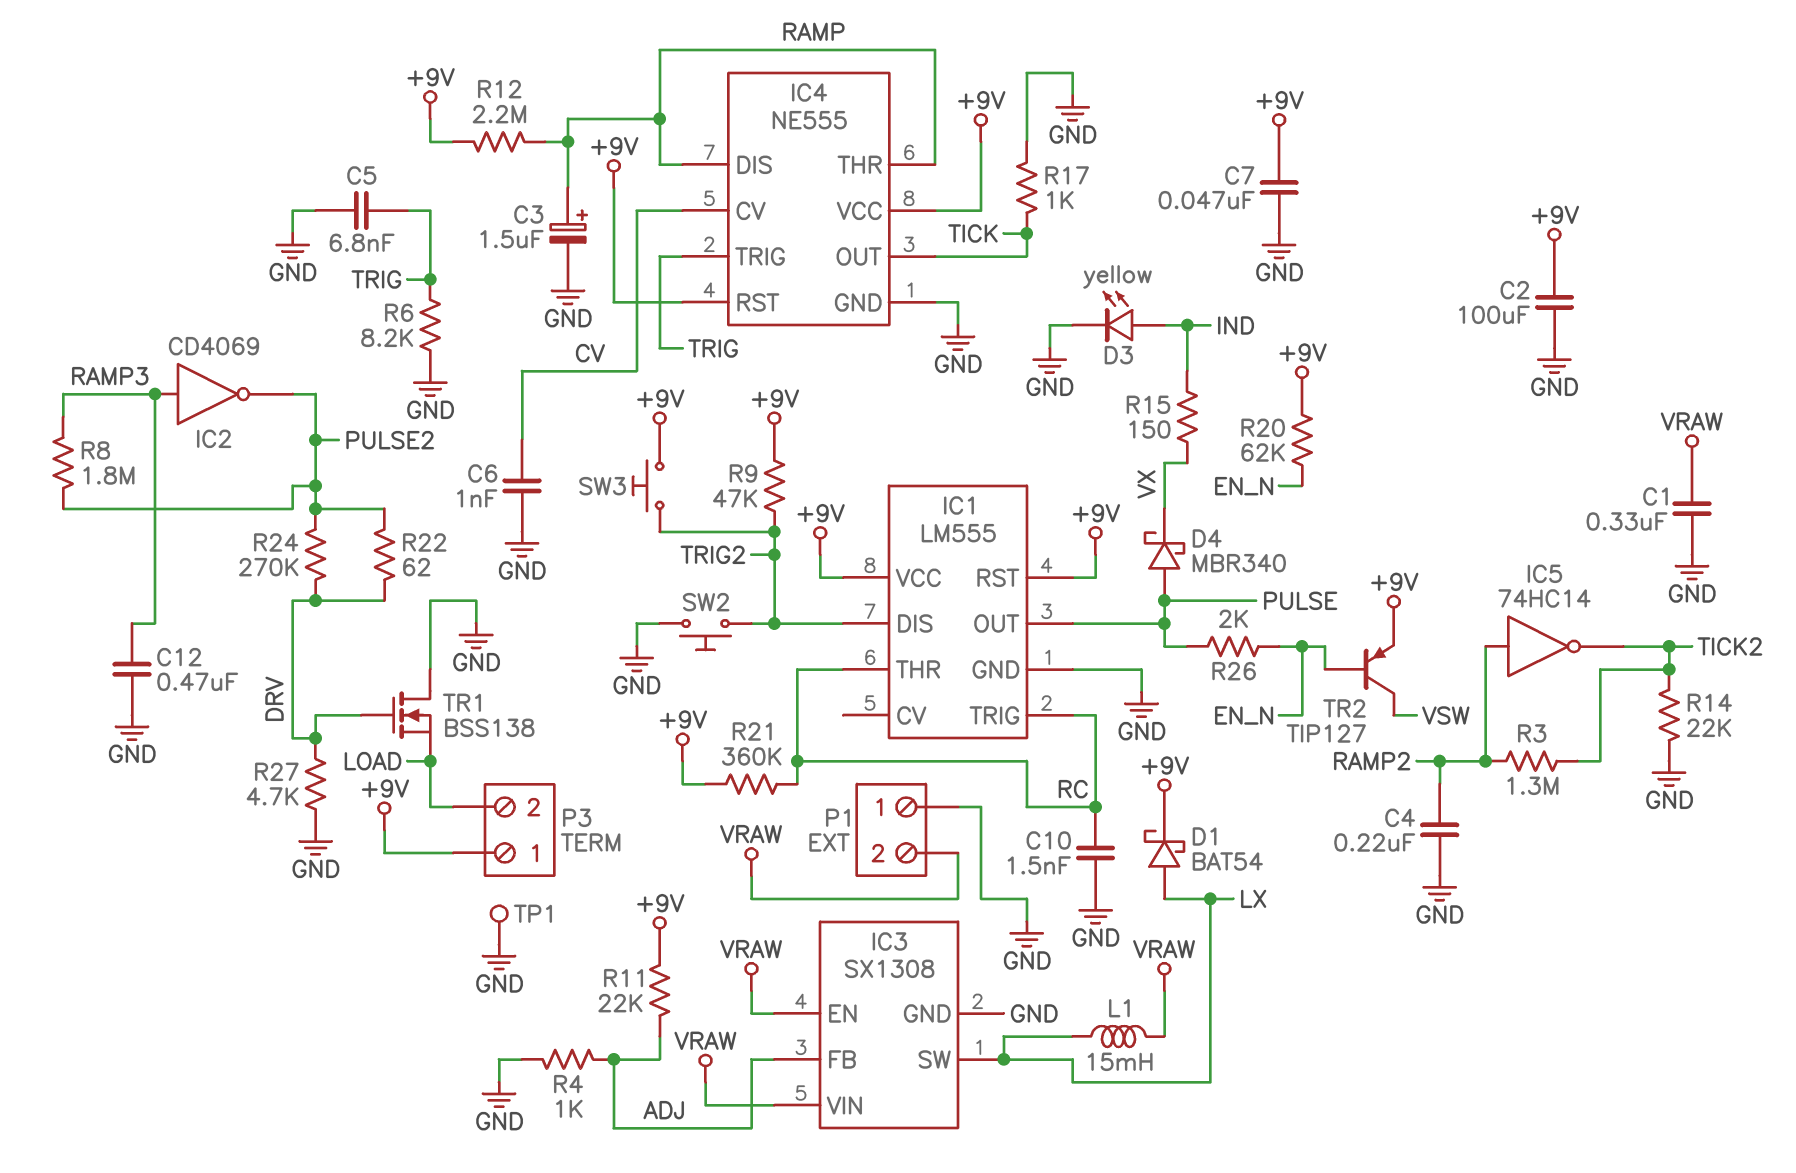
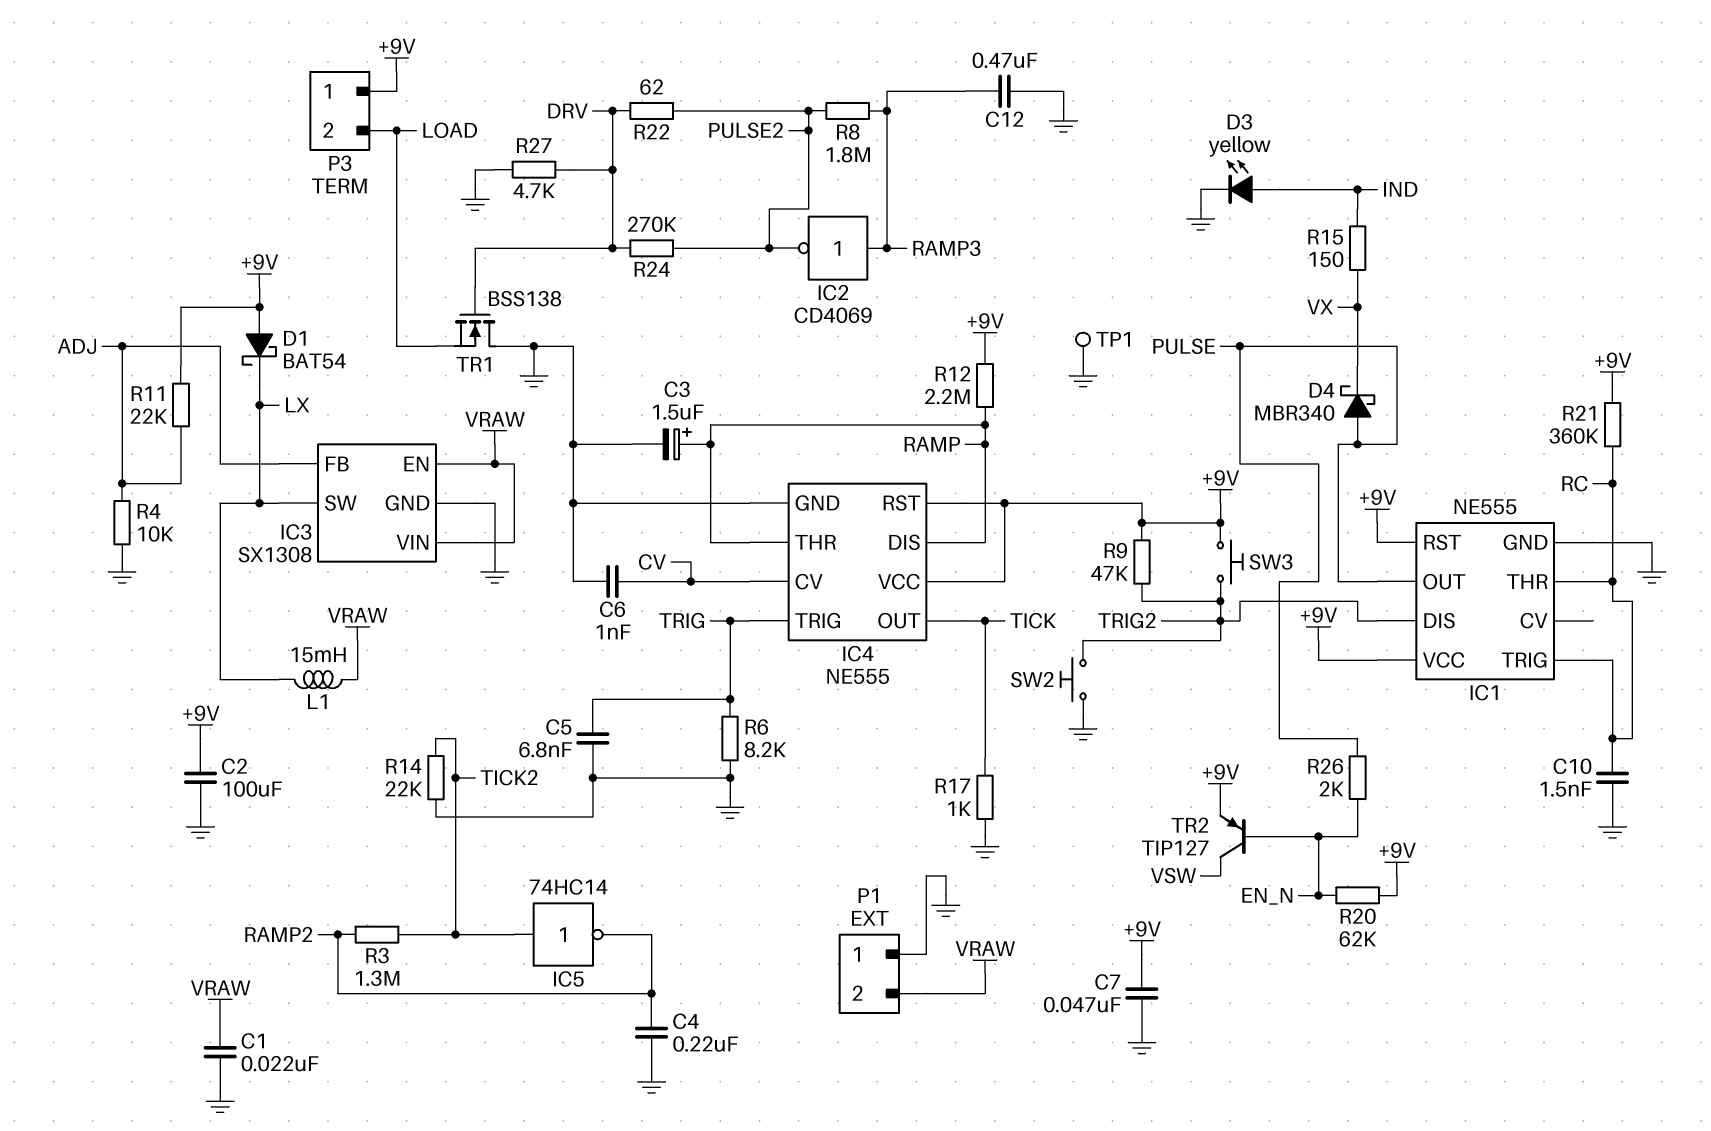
C1: 330nF (GND, VRAW) -> 22nF (GND, VRAW)
D1: schottky BAT54 (A LX, K +9V) -> schottky BAT54 (A +9V, K LX)
IC1: LM555 -> NE555
IC5: NOT 74HC14 (in RAMP2, out TICK2) -> NOT 74HC14 (in TICK2, out RAMP2)
R4: 1k (ADJ, GND) -> 10k (ADJ, GND)

